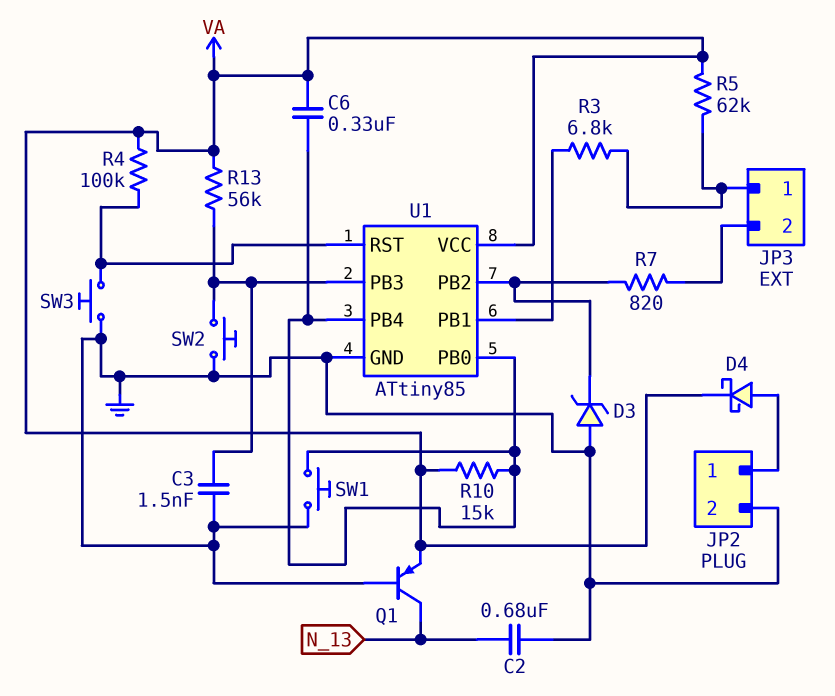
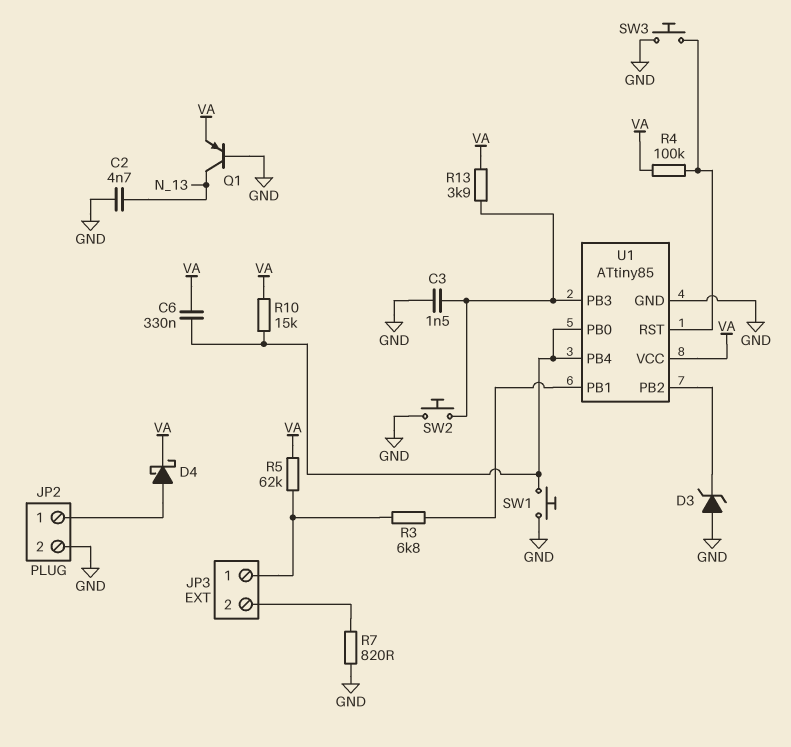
C2: 680nF (GND, N_13) -> 4.7nF (GND, N_13)
R7: 820 (JP3/2, U1/PB2) -> 820 (GND, JP3/2)
R13: 56k (U1/PB3, VA) -> 3.9k (U1/PB3, VA)

